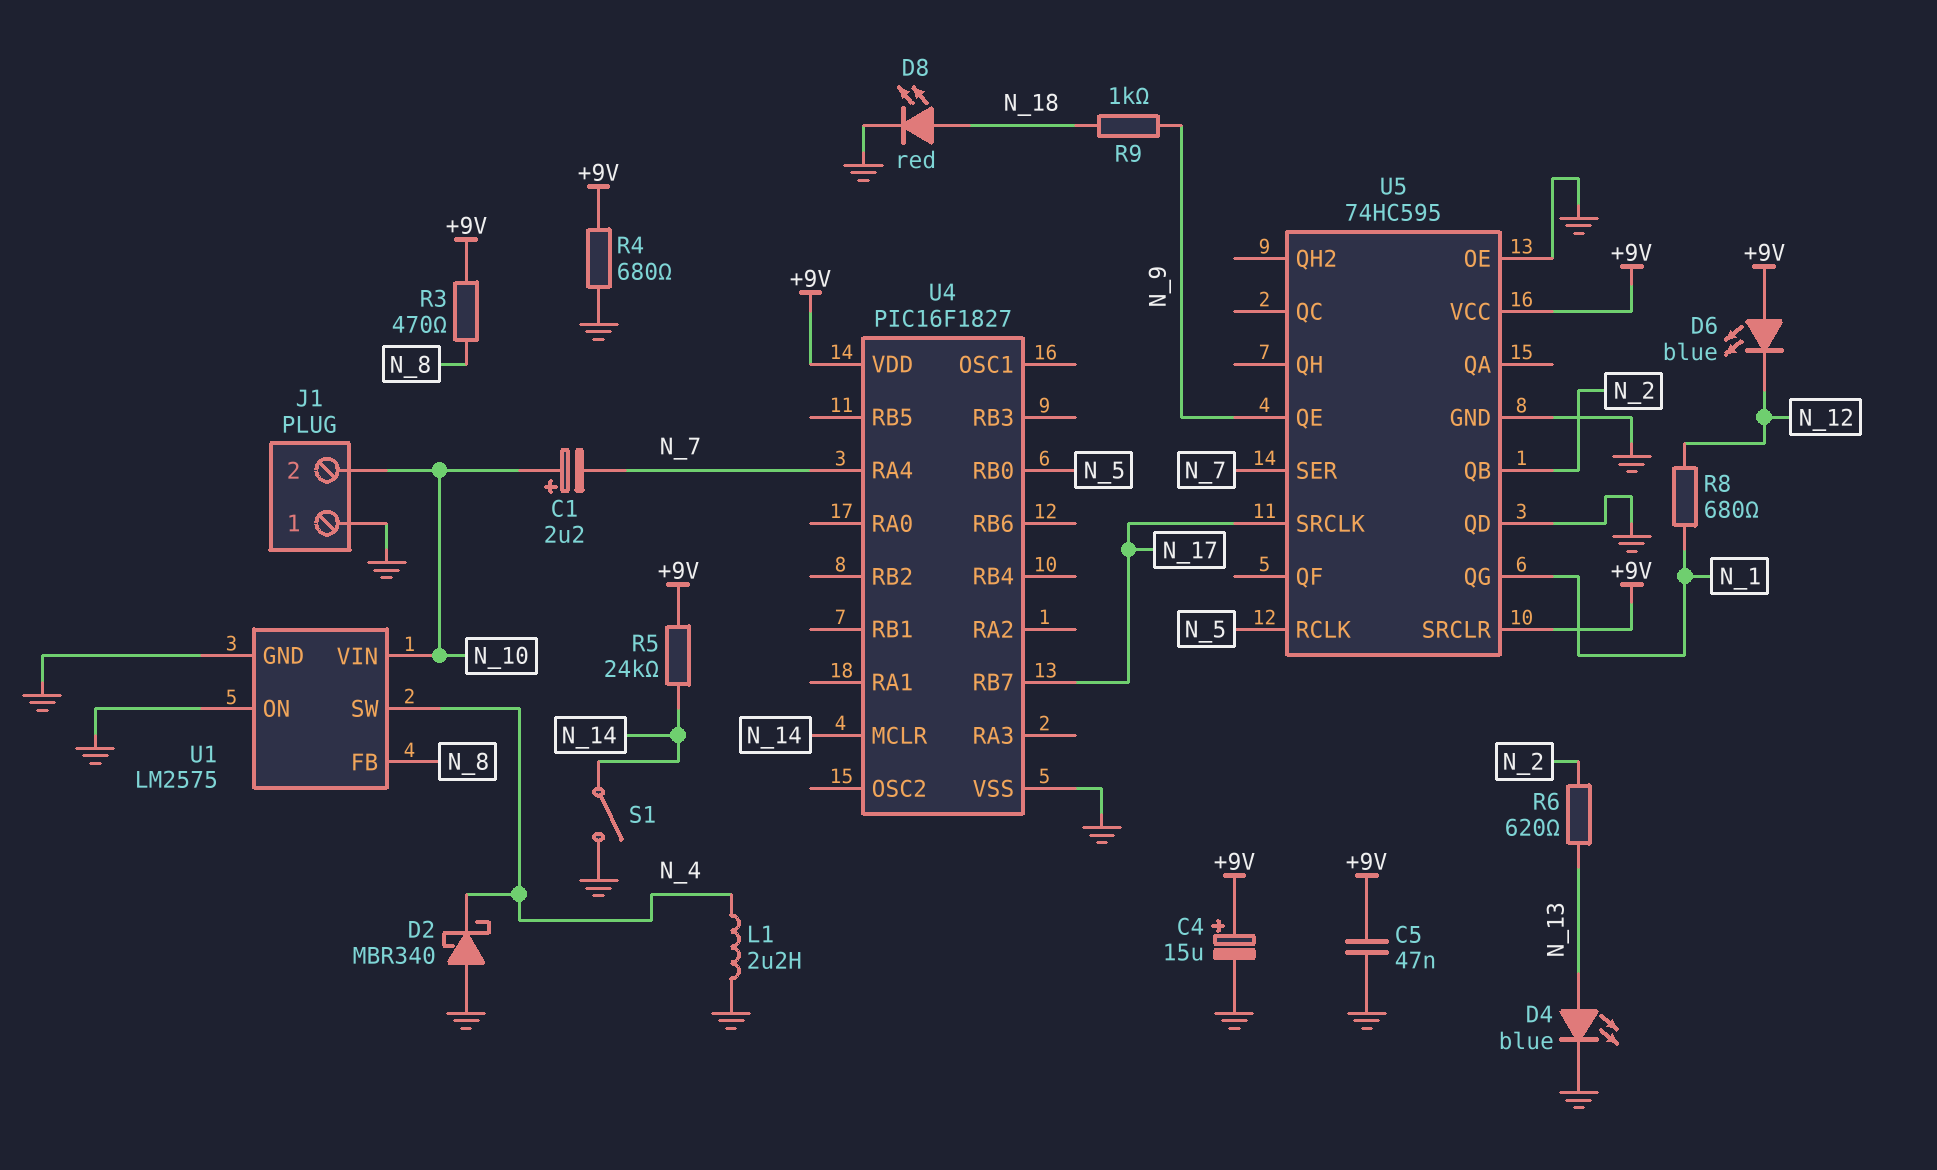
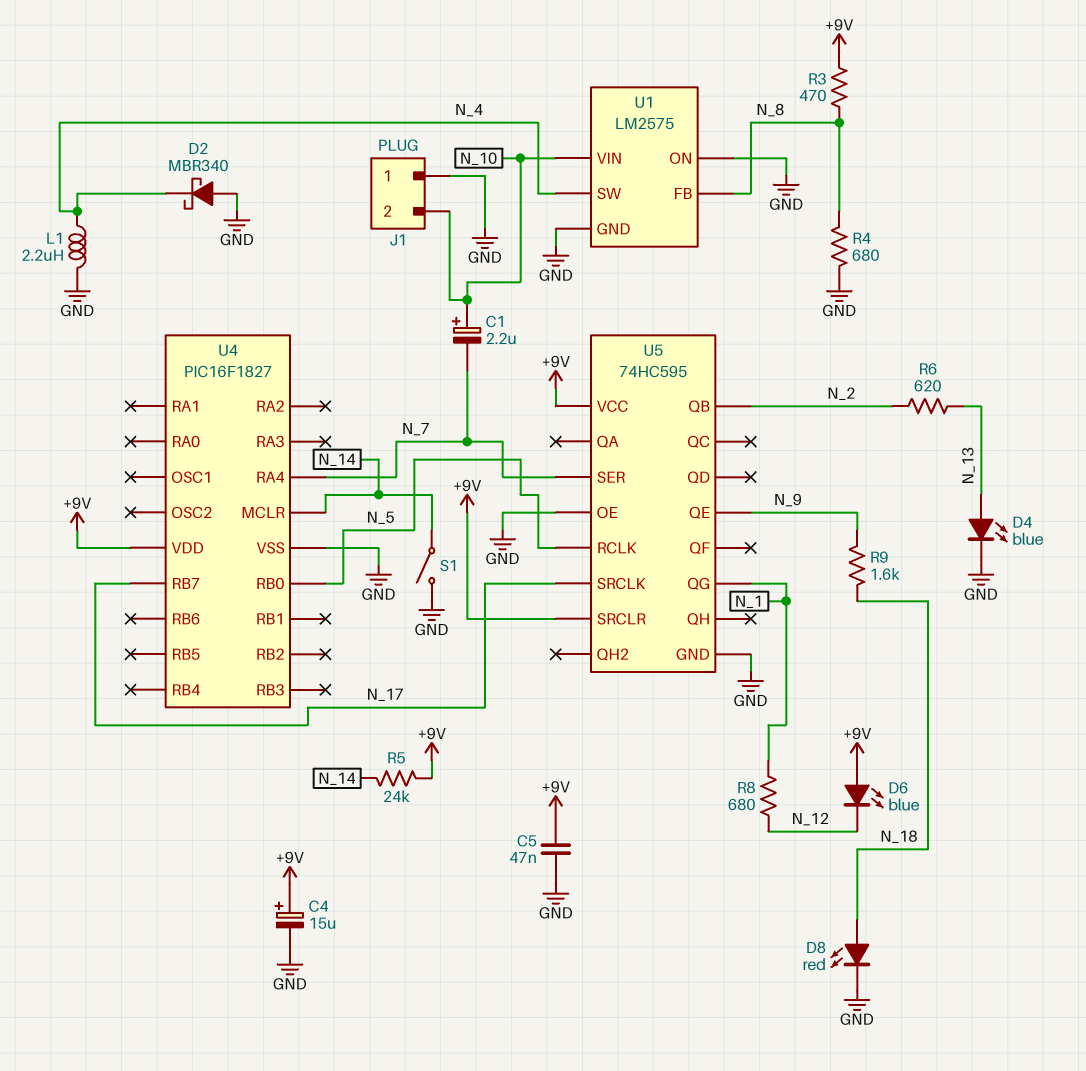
R4: 680 (+9V, GND) -> 680 (GND, N_8)
R9: 1k (N_9, N_18) -> 1.6k (N_9, N_18)
U5 pin QD: GND -> none

